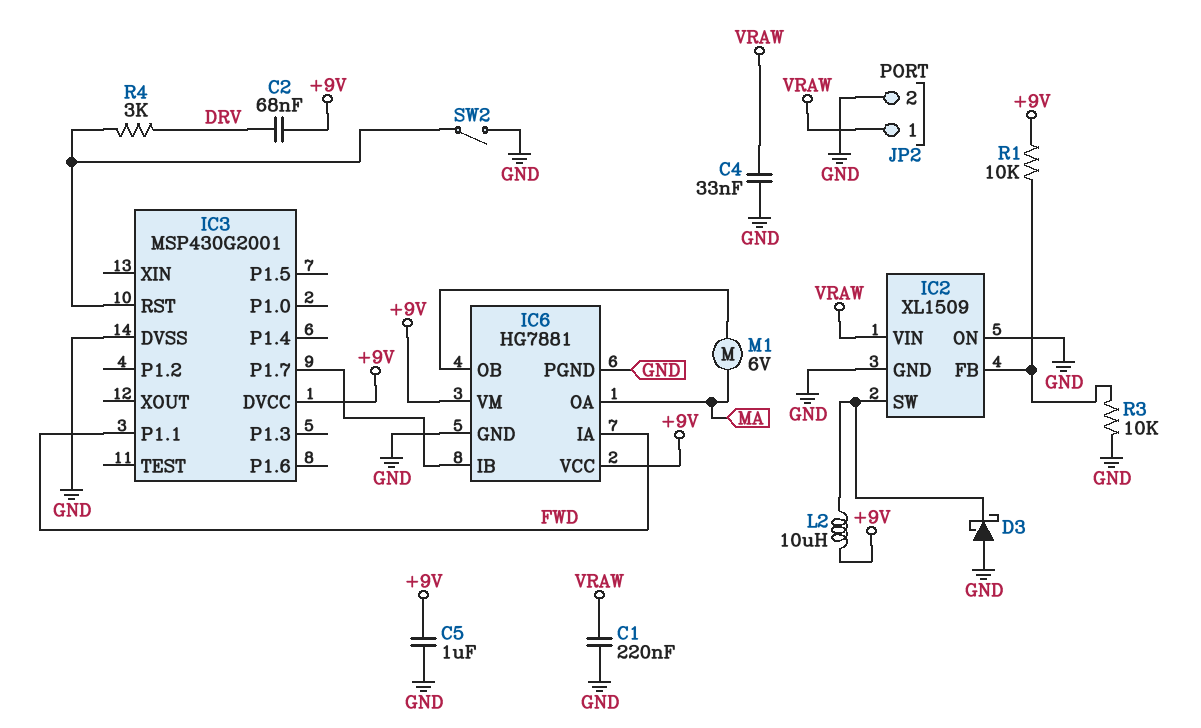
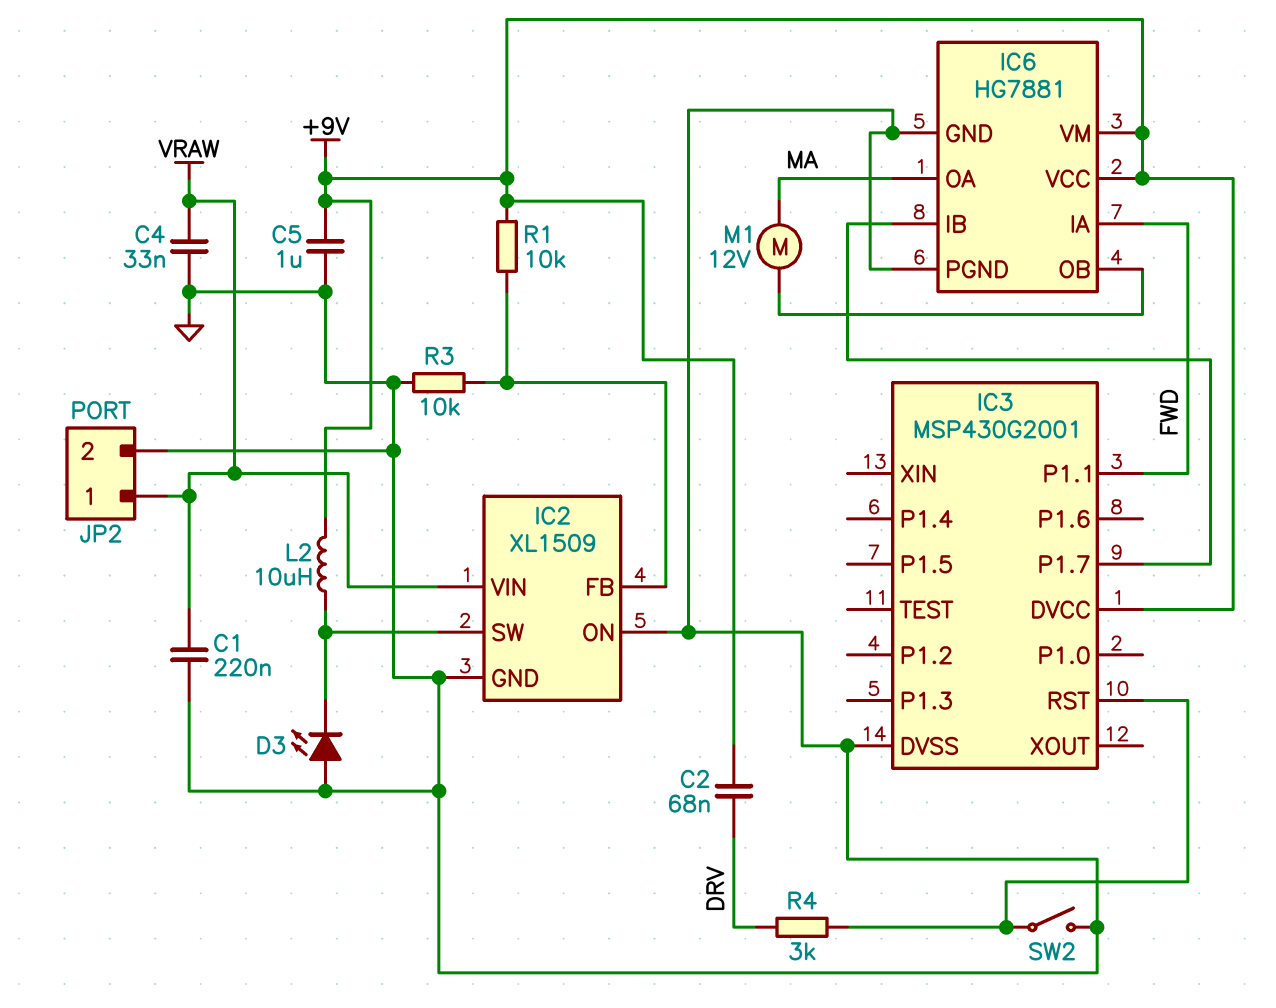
D3: schottky (A GND, K IC2/SW) -> LED (A GND, K IC2/SW)
M1: motor 6V (IC6/OB, MA) -> motor 12V (IC6/OB, MA)

